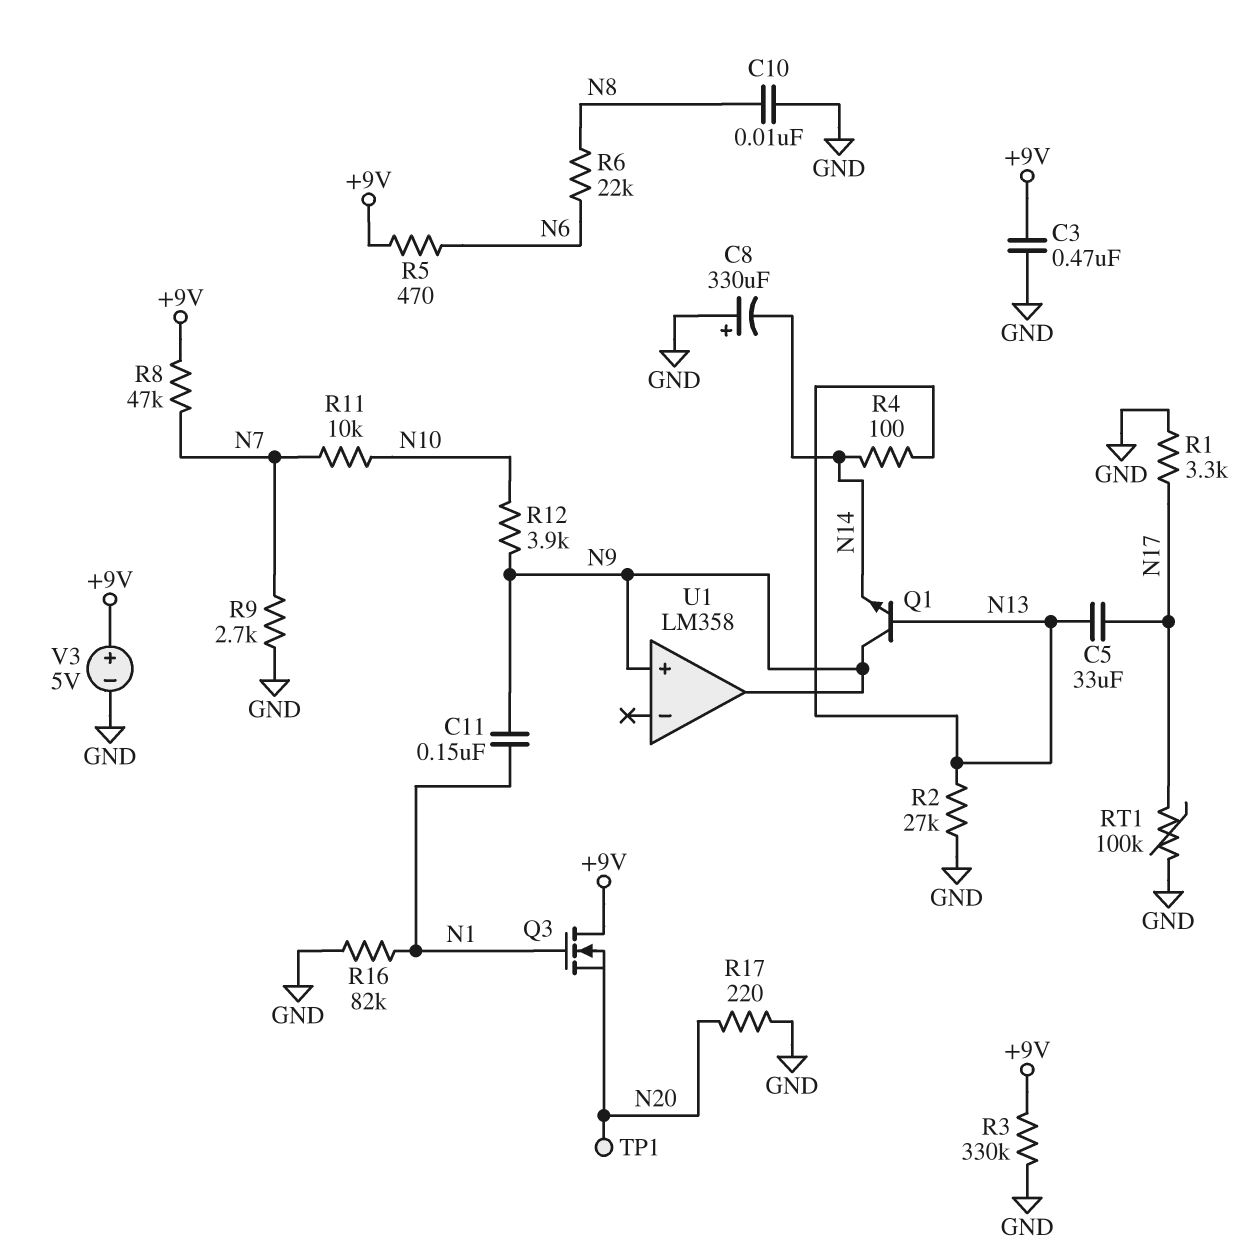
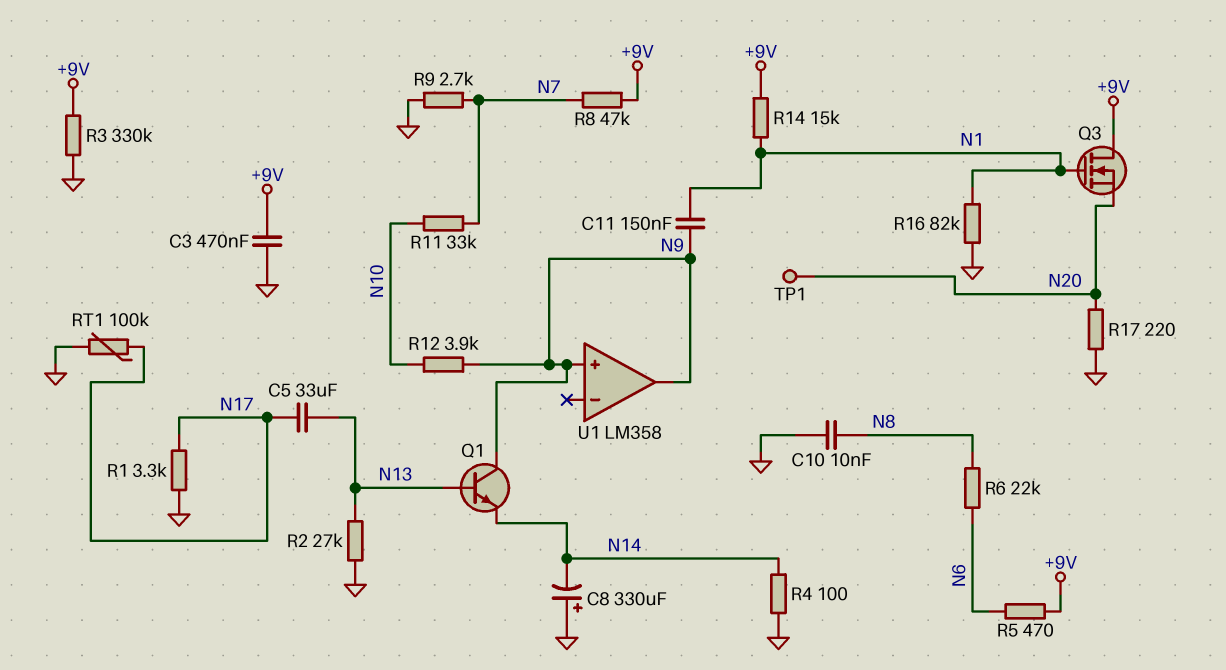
R4: 100 (N13, N14) -> 100 (GND, N14)
R11: 10k (N7, N10) -> 33k (N7, N10)
R14: none -> 15k (+9V, N1)
V3: 5V (plus +9V, minus GND) -> none

